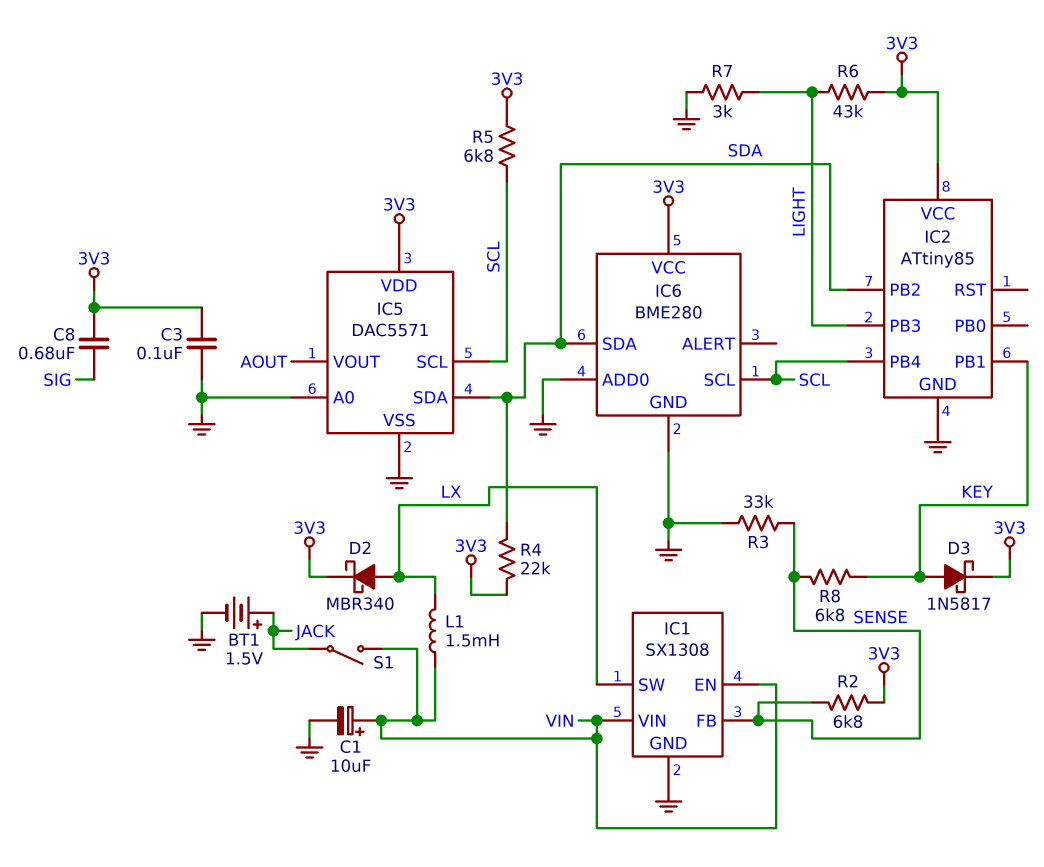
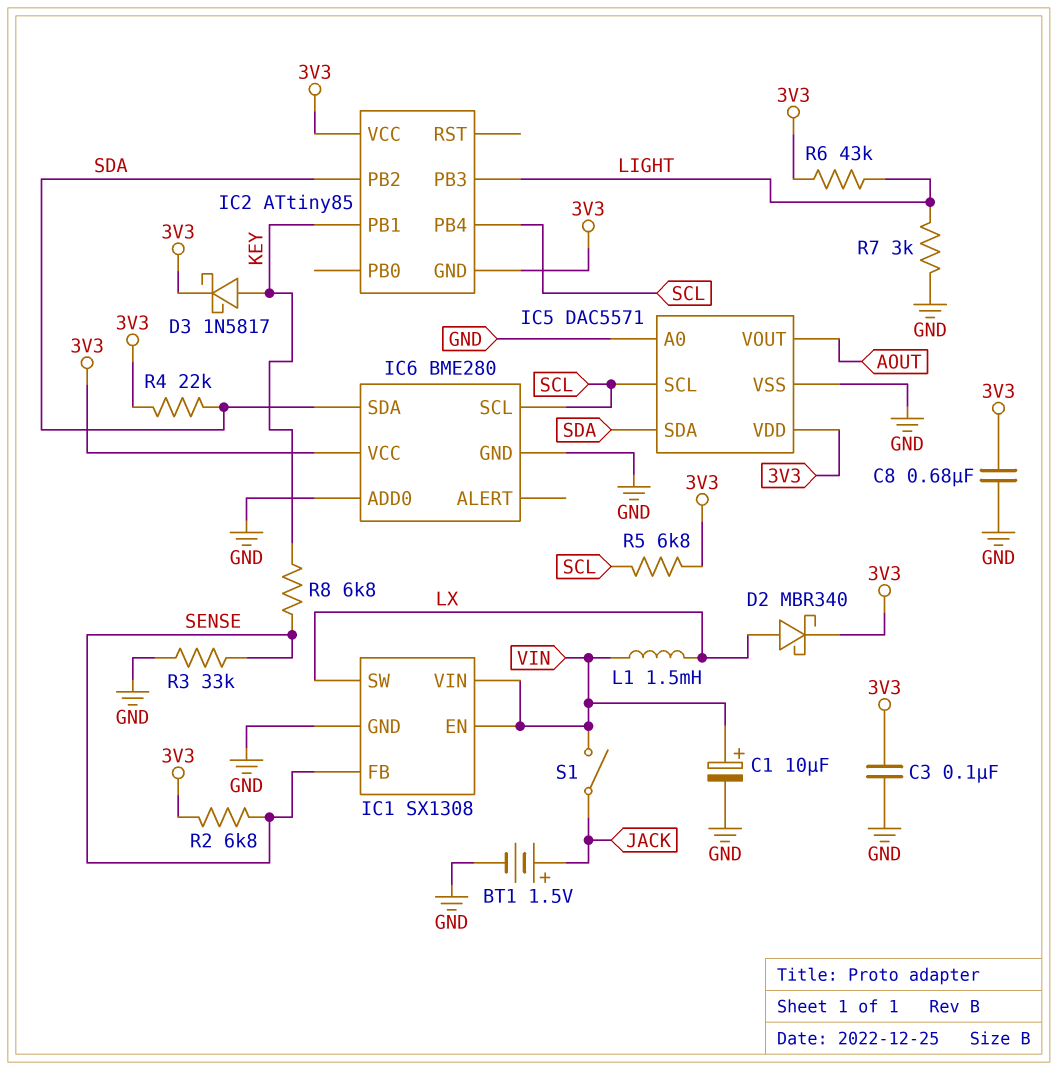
C8: 680nF (3V3, SIG) -> 680nF (3V3, GND)
IC2 pin GND: GND -> 3V3

